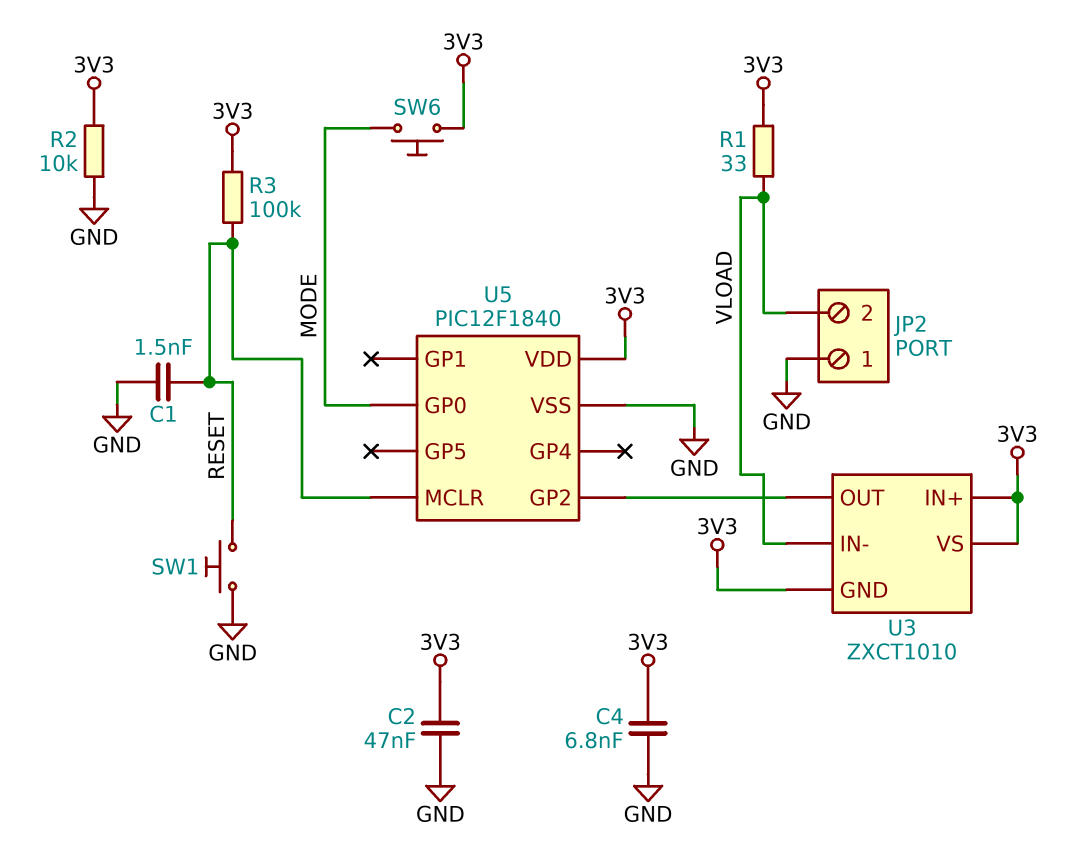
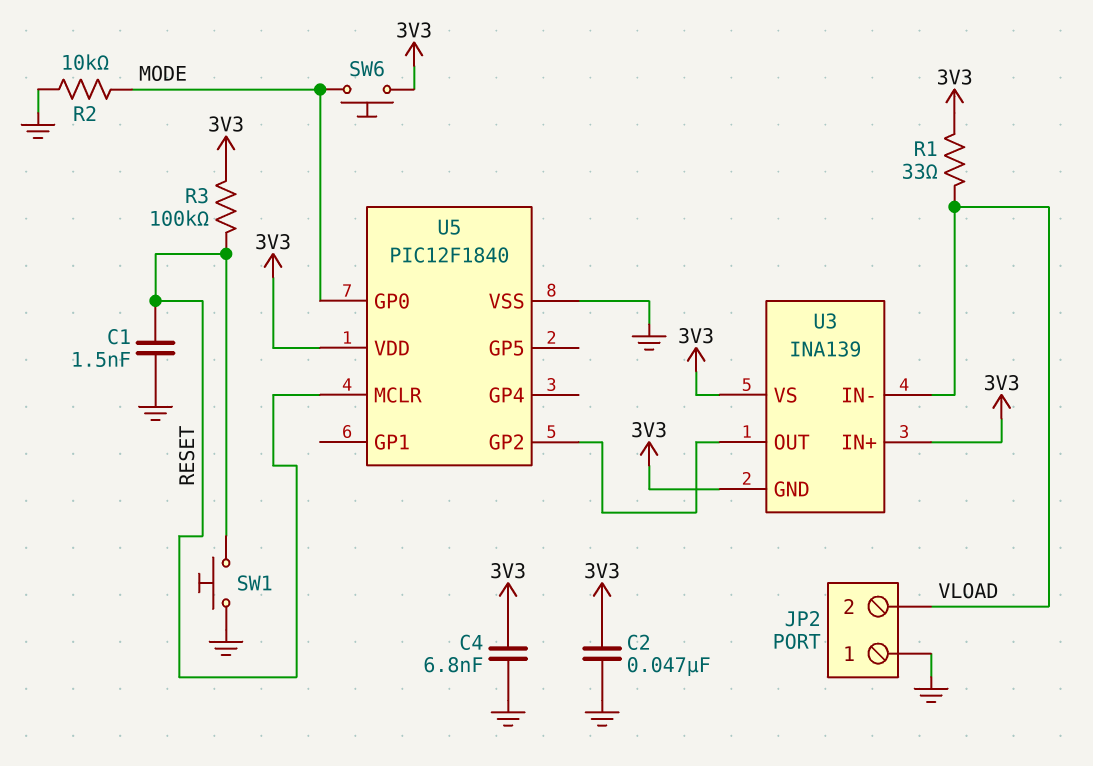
R2: 10k (3V3, GND) -> 10k (GND, MODE)
U3: ZXCT1010 -> INA139

